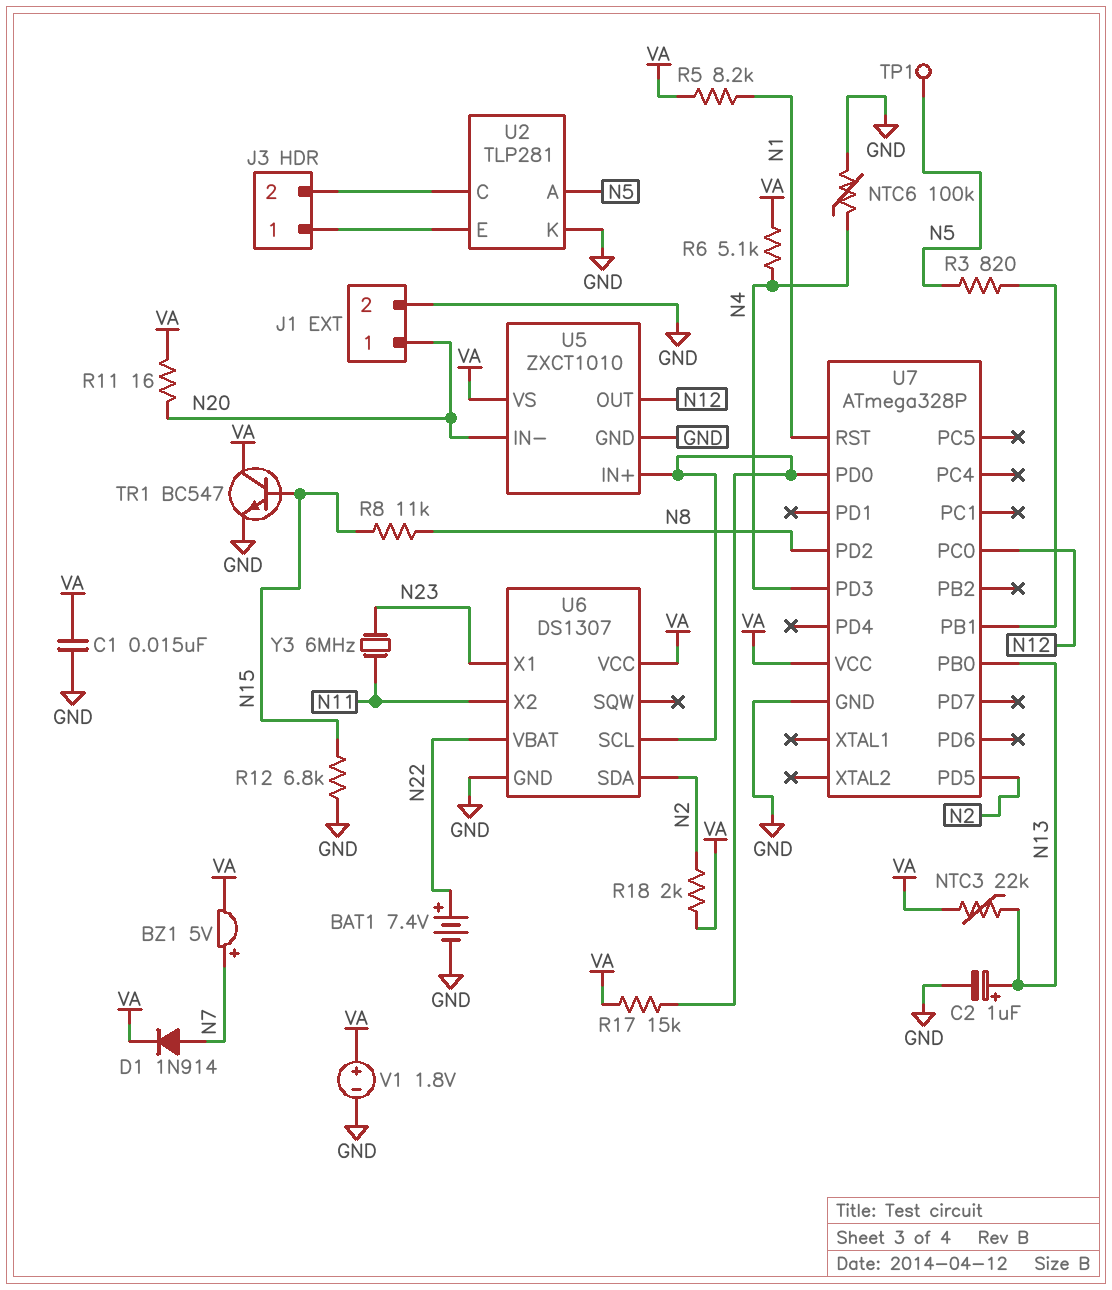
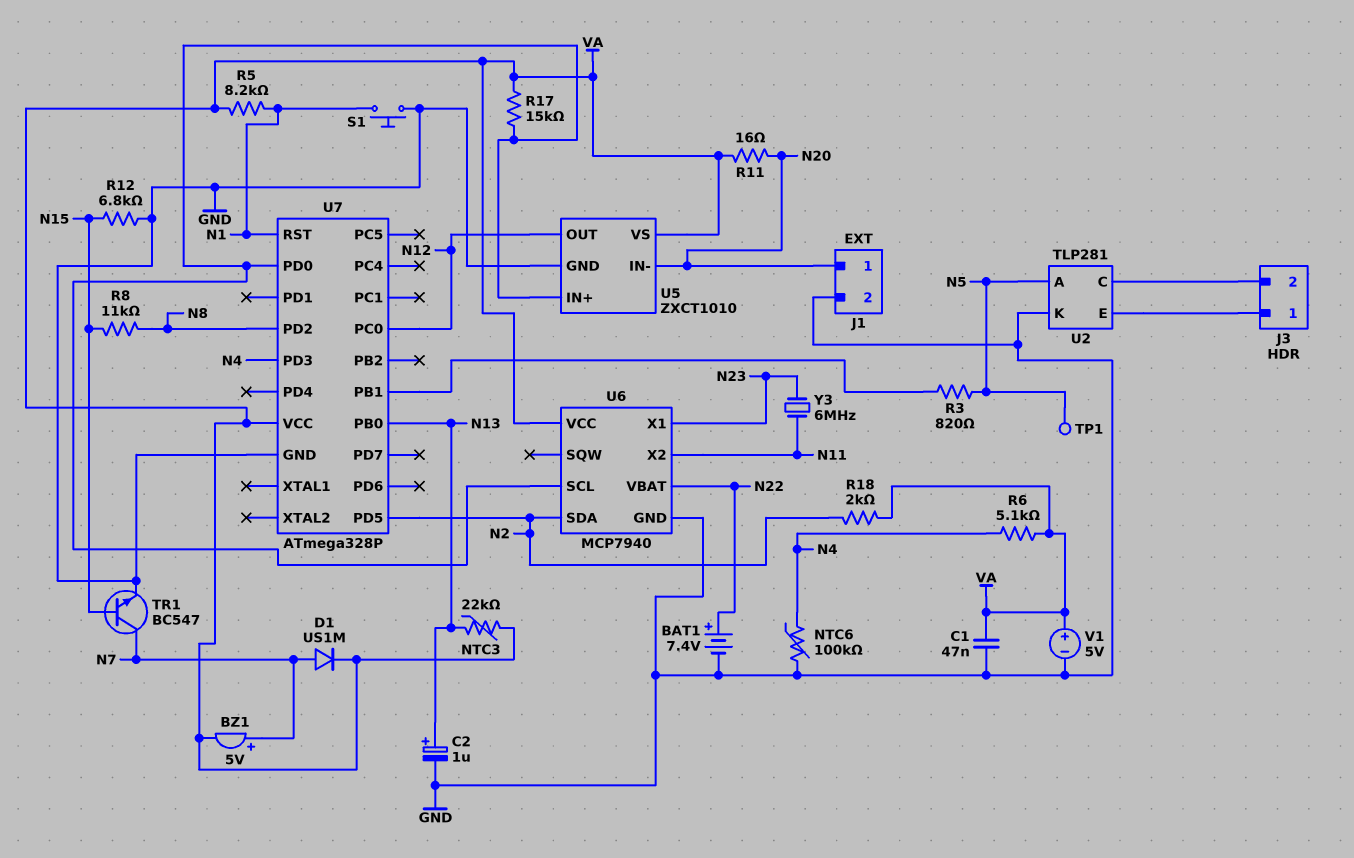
C1: 15nF (GND, VA) -> 47nF (GND, VA)
D1: diode 1N914 (A N7, K VA) -> diode US1M (A N7, K VA)
S1: none -> button (GND, N1)
TR1: NPN BC547 (B N15, C VA, E GND) -> NPN BC547 (B N15, C N7, E GND)
U6: DS1307 -> MCP7940
V1: 1.8V (plus VA, minus GND) -> 5V (plus VA, minus GND)

